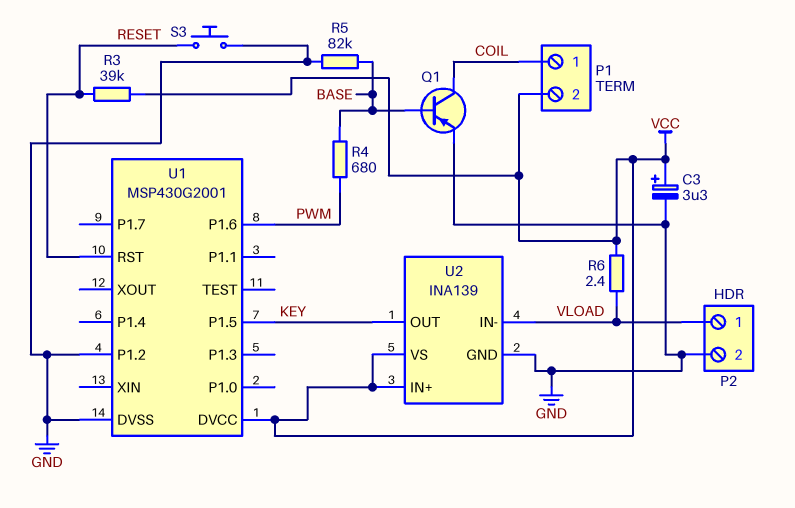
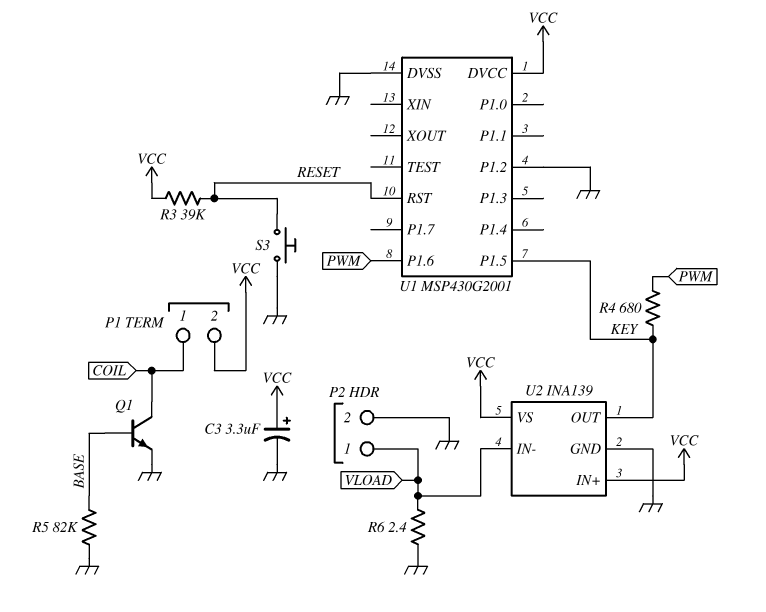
Q1: PNP (B BASE, C COIL, E GND) -> NPN (B BASE, C COIL, E GND)
R4: 680 (BASE, PWM) -> 680 (KEY, PWM)
R6: 2.4 (VCC, VLOAD) -> 2.4 (GND, VLOAD)

